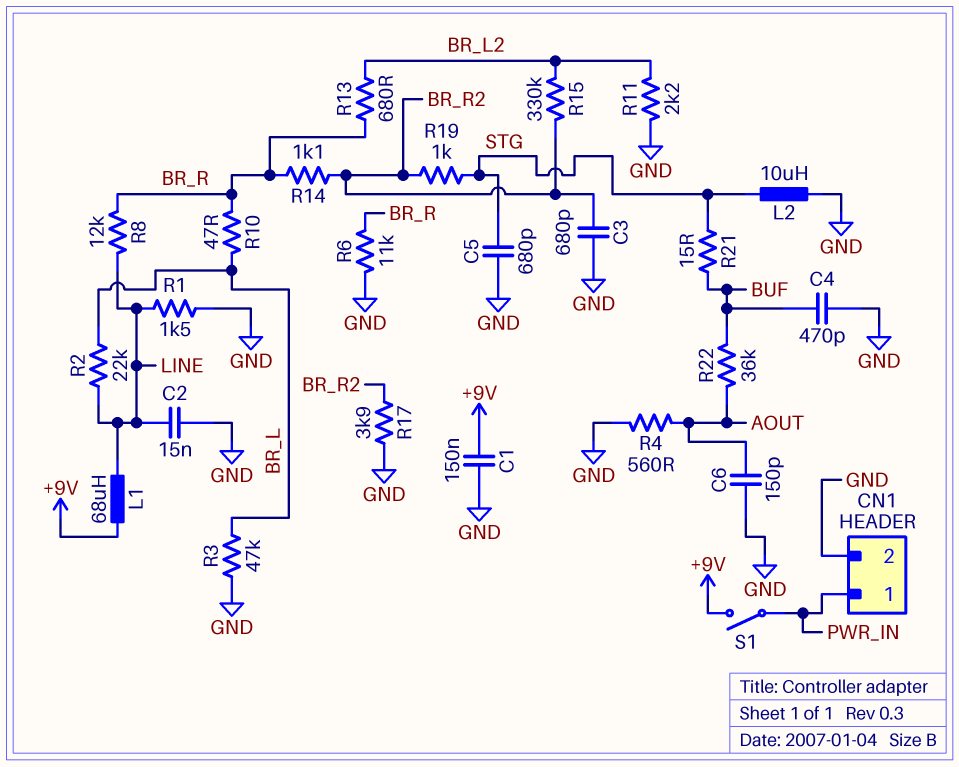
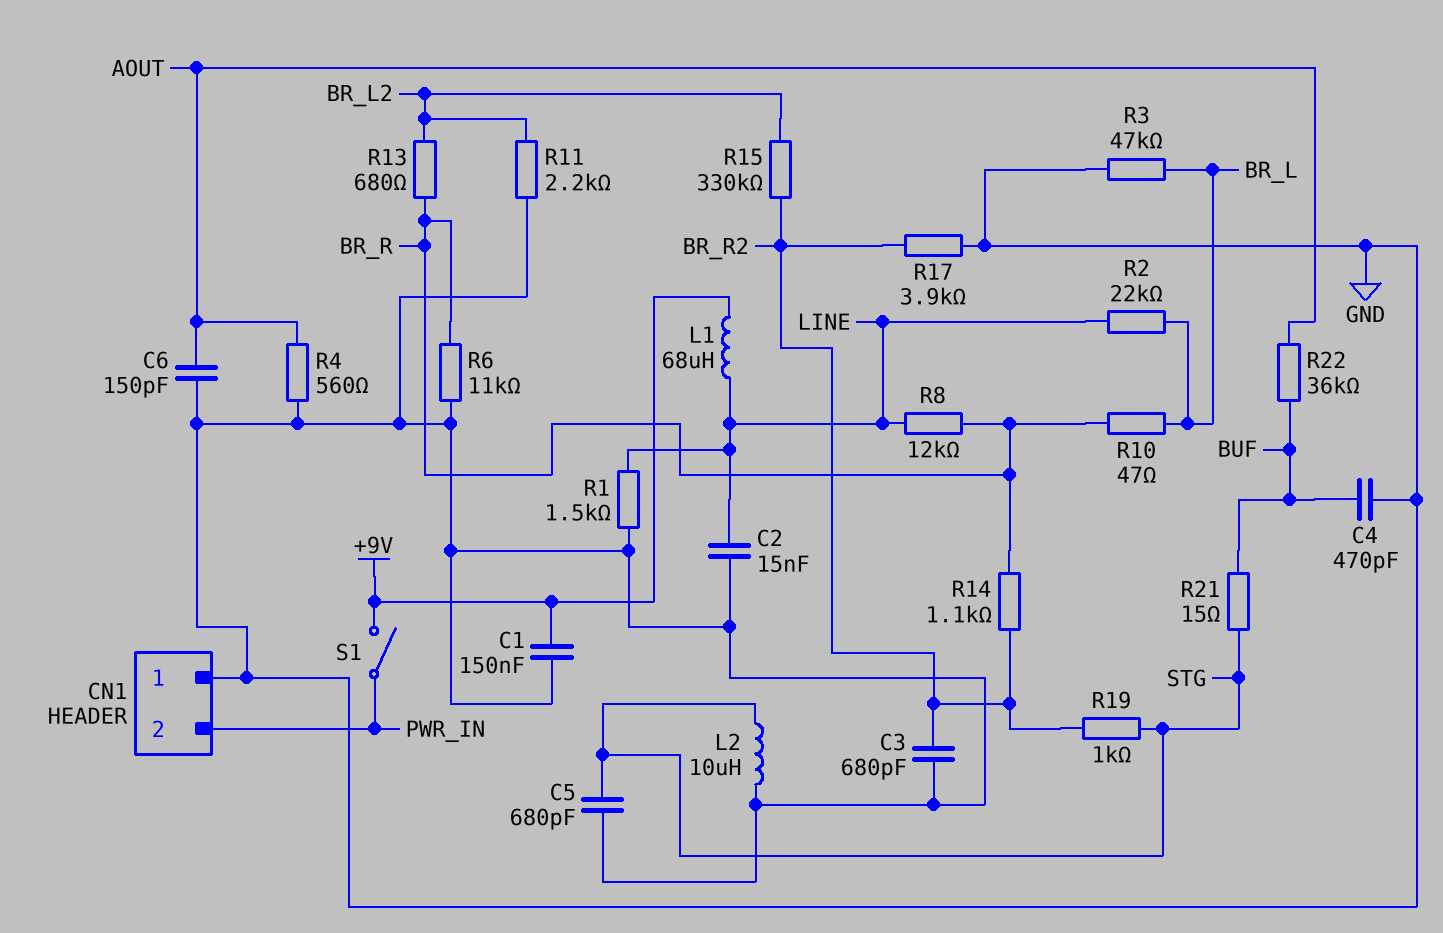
CN1 pin 1: PWR_IN -> GND
CN1 pin 2: GND -> PWR_IN

